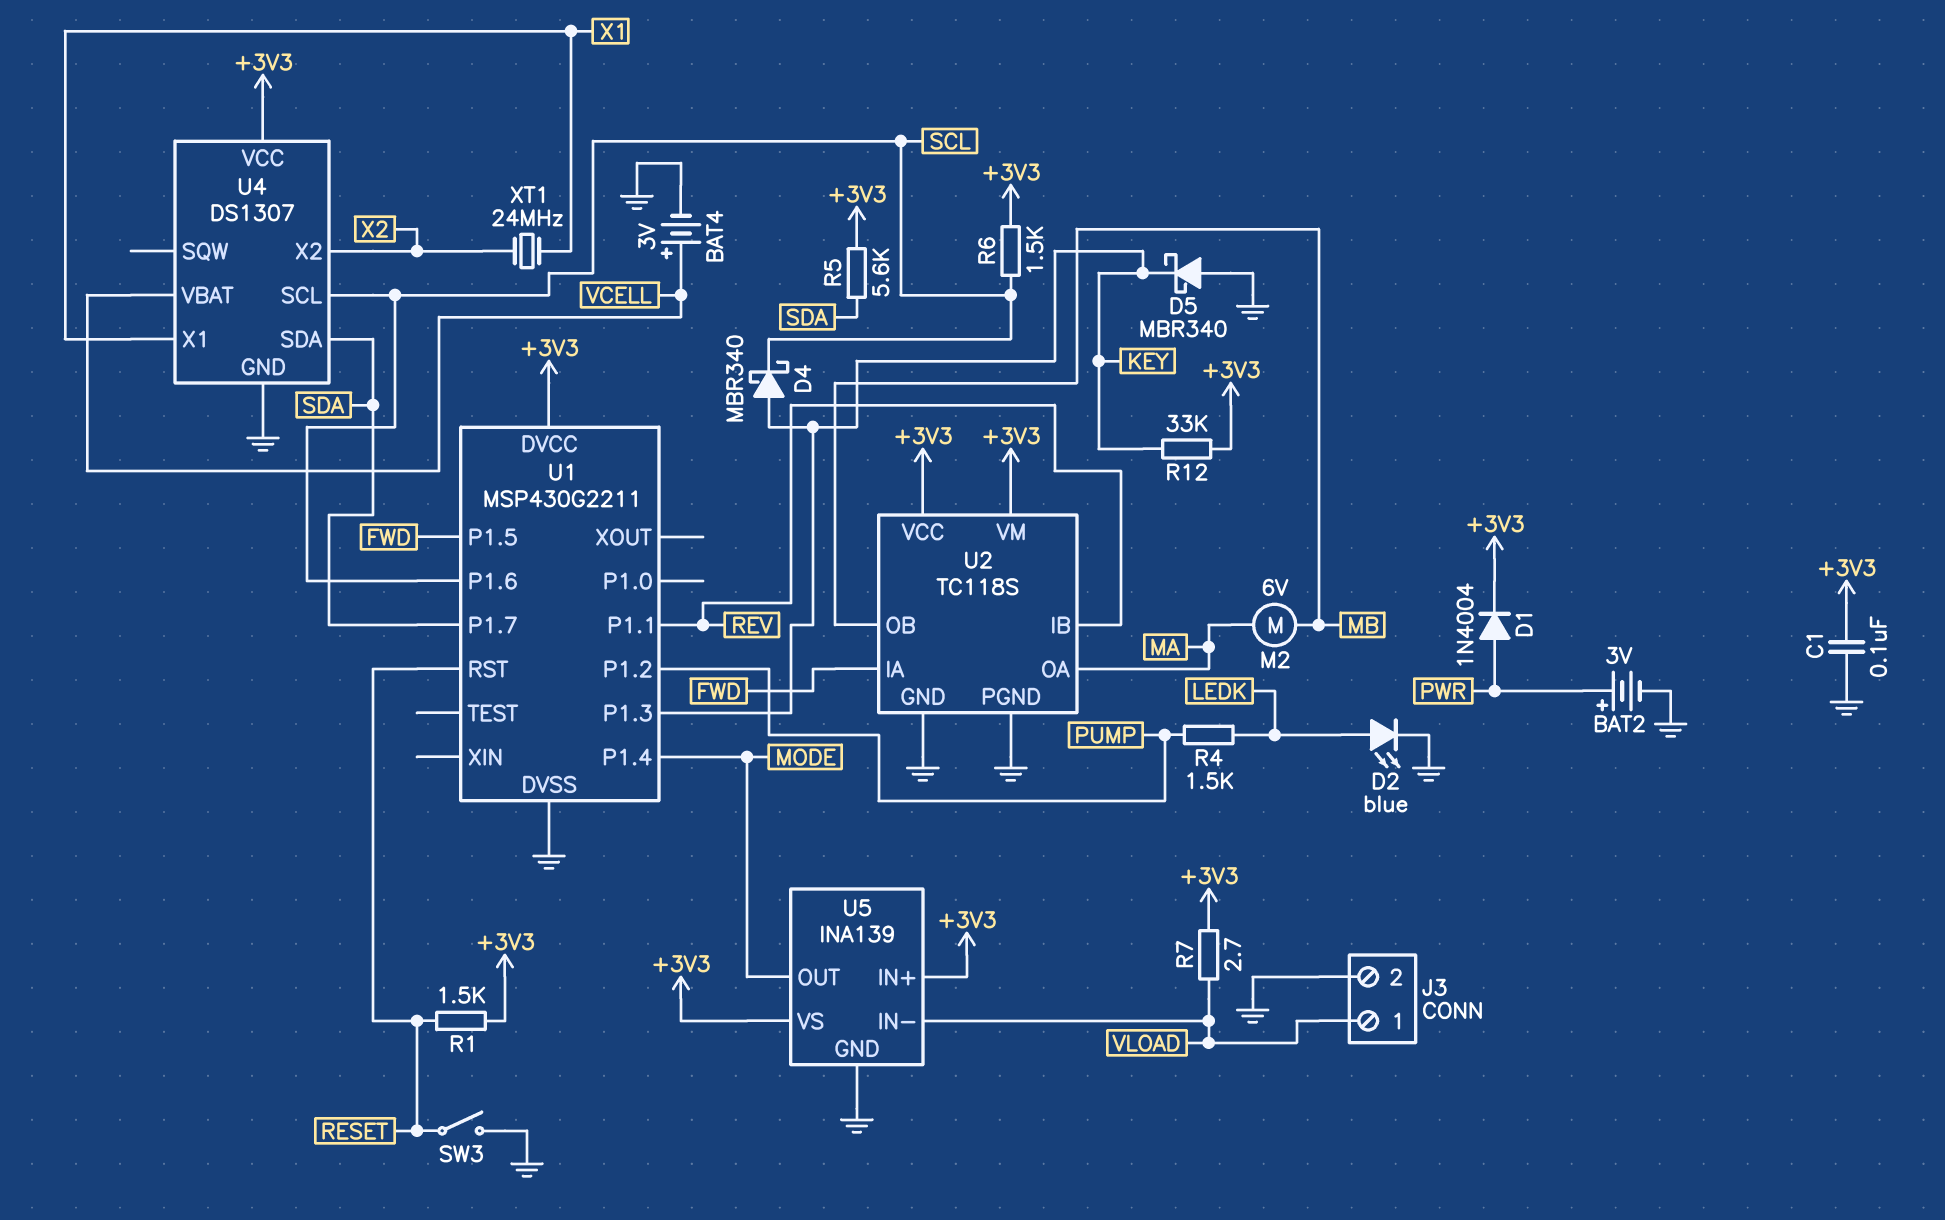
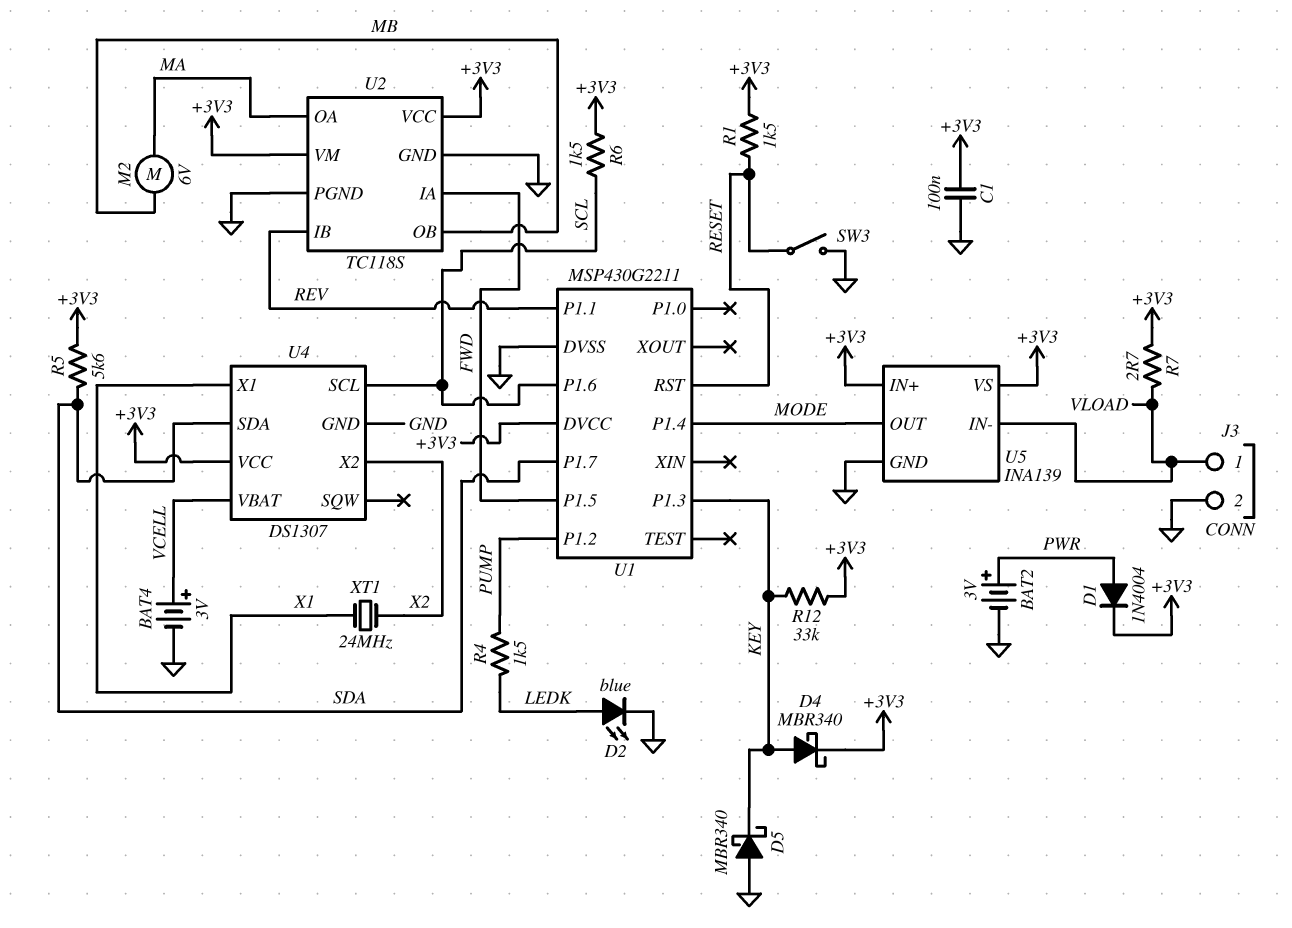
D4: schottky MBR340 (A KEY, K SCL) -> schottky MBR340 (A KEY, K +3V3)

